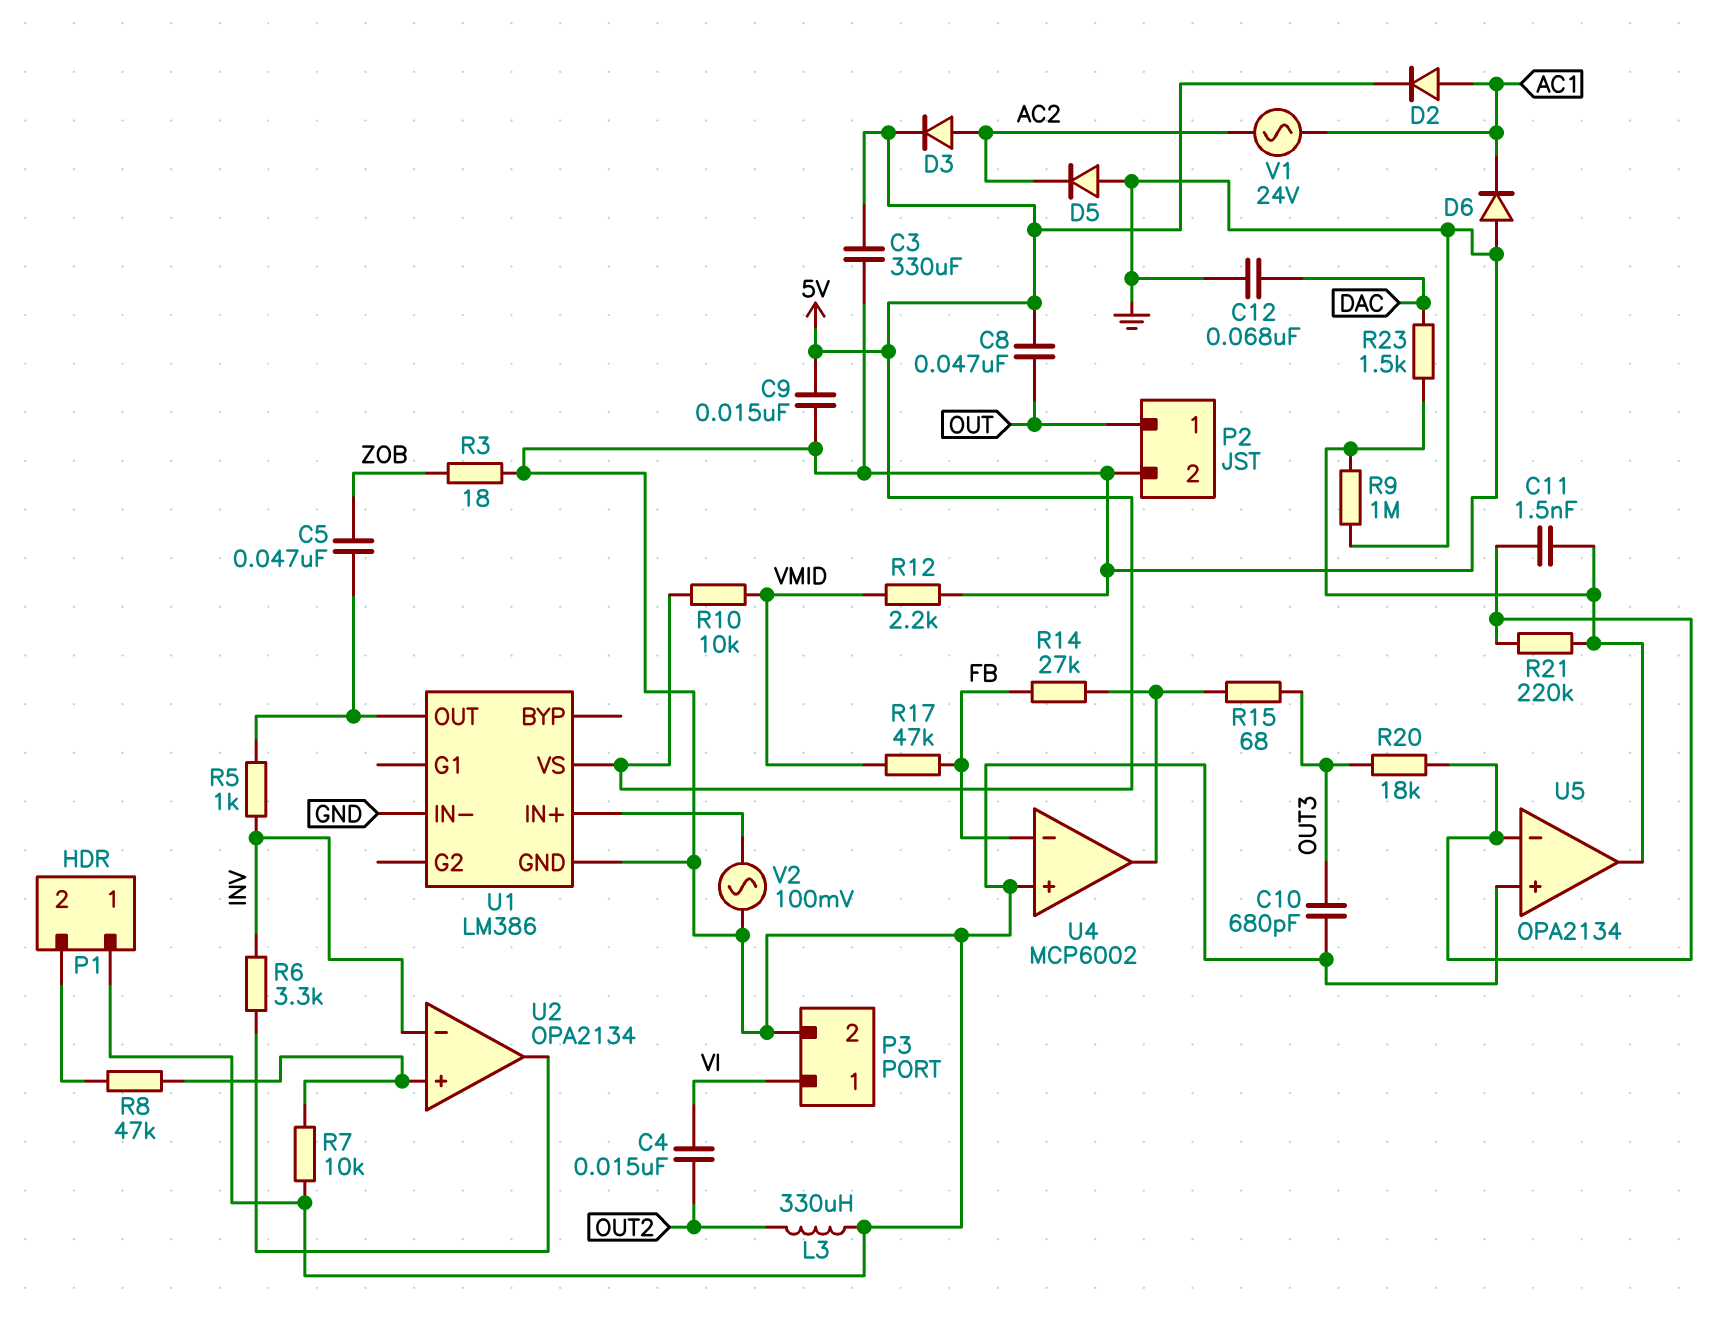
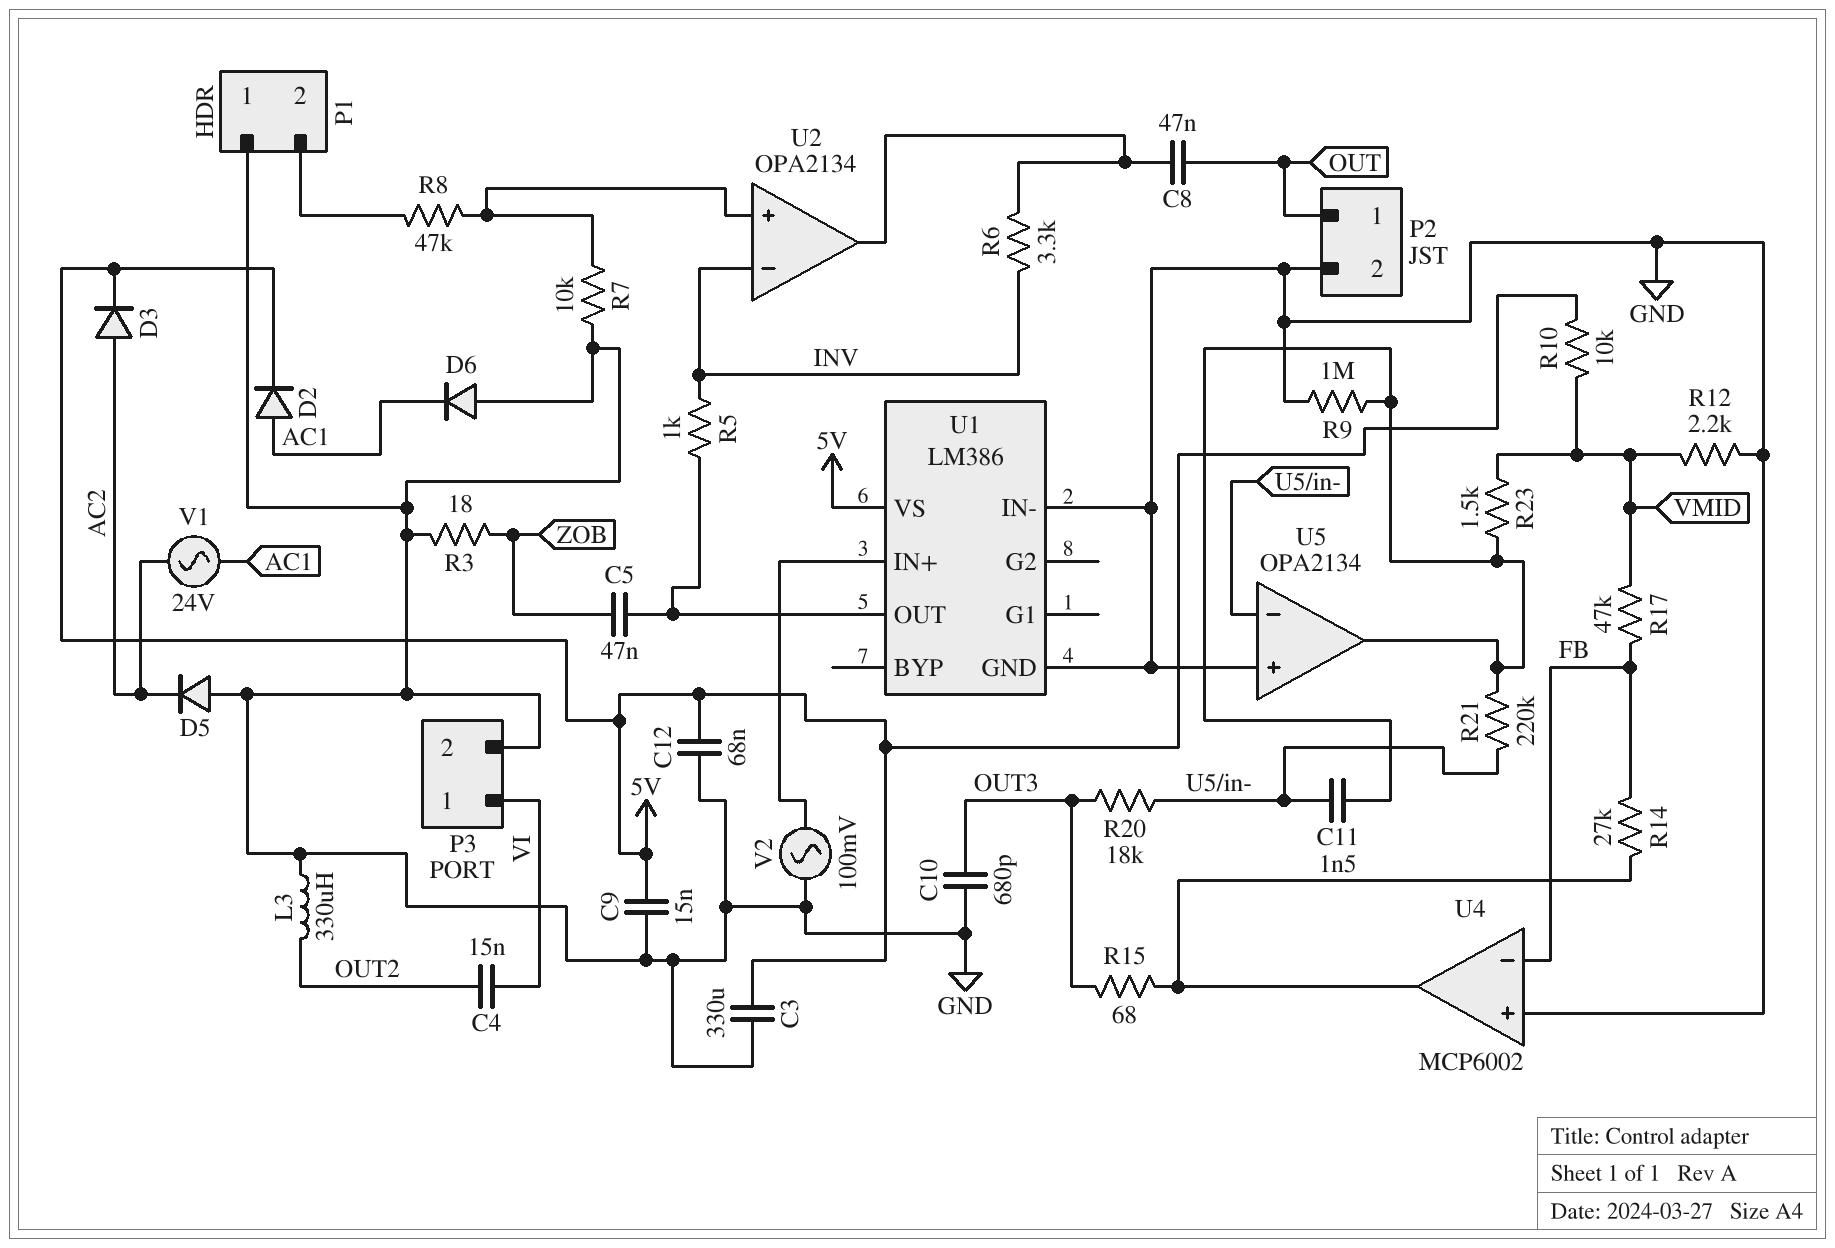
C8: 47nF (5V, OUT) -> 47nF (OUT, U2/out)
C12: 68nF (DAC, GND) -> 68nF (5V, GND)
R23: 1.5k (DAC, U5/out) -> 1.5k (U5/out, VMID)

